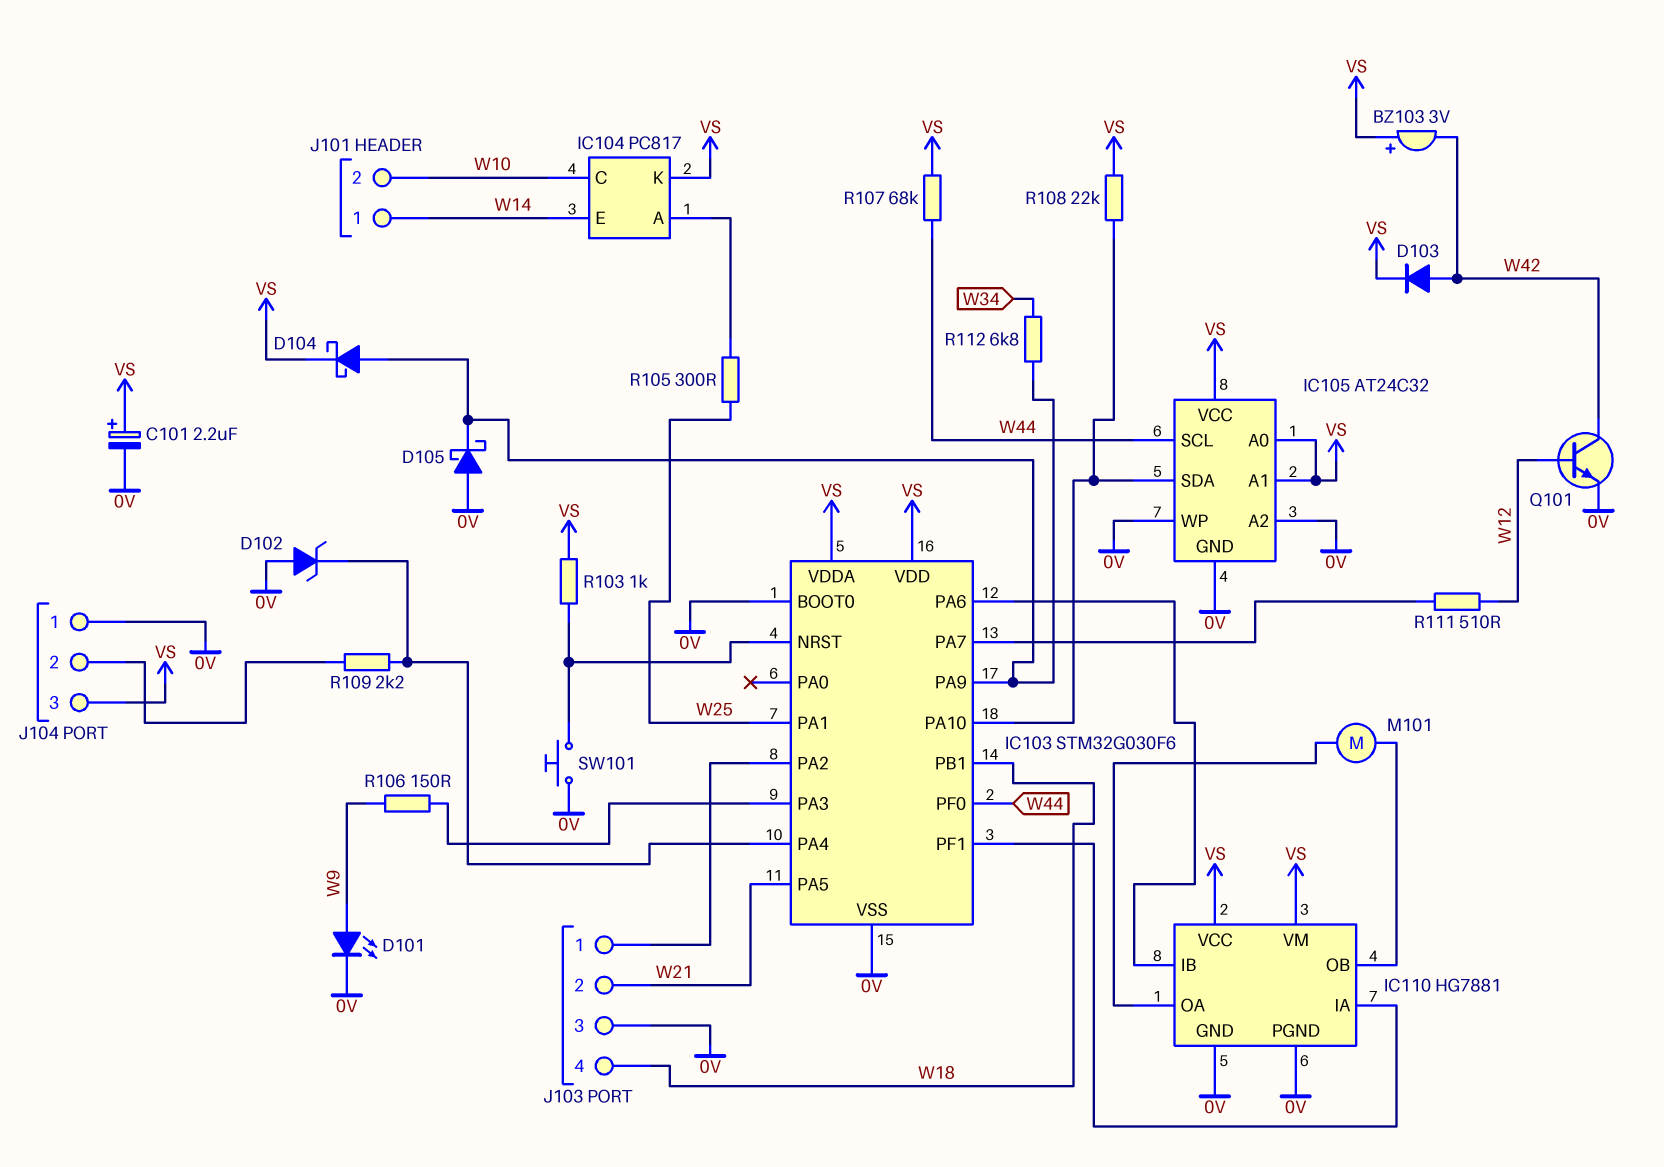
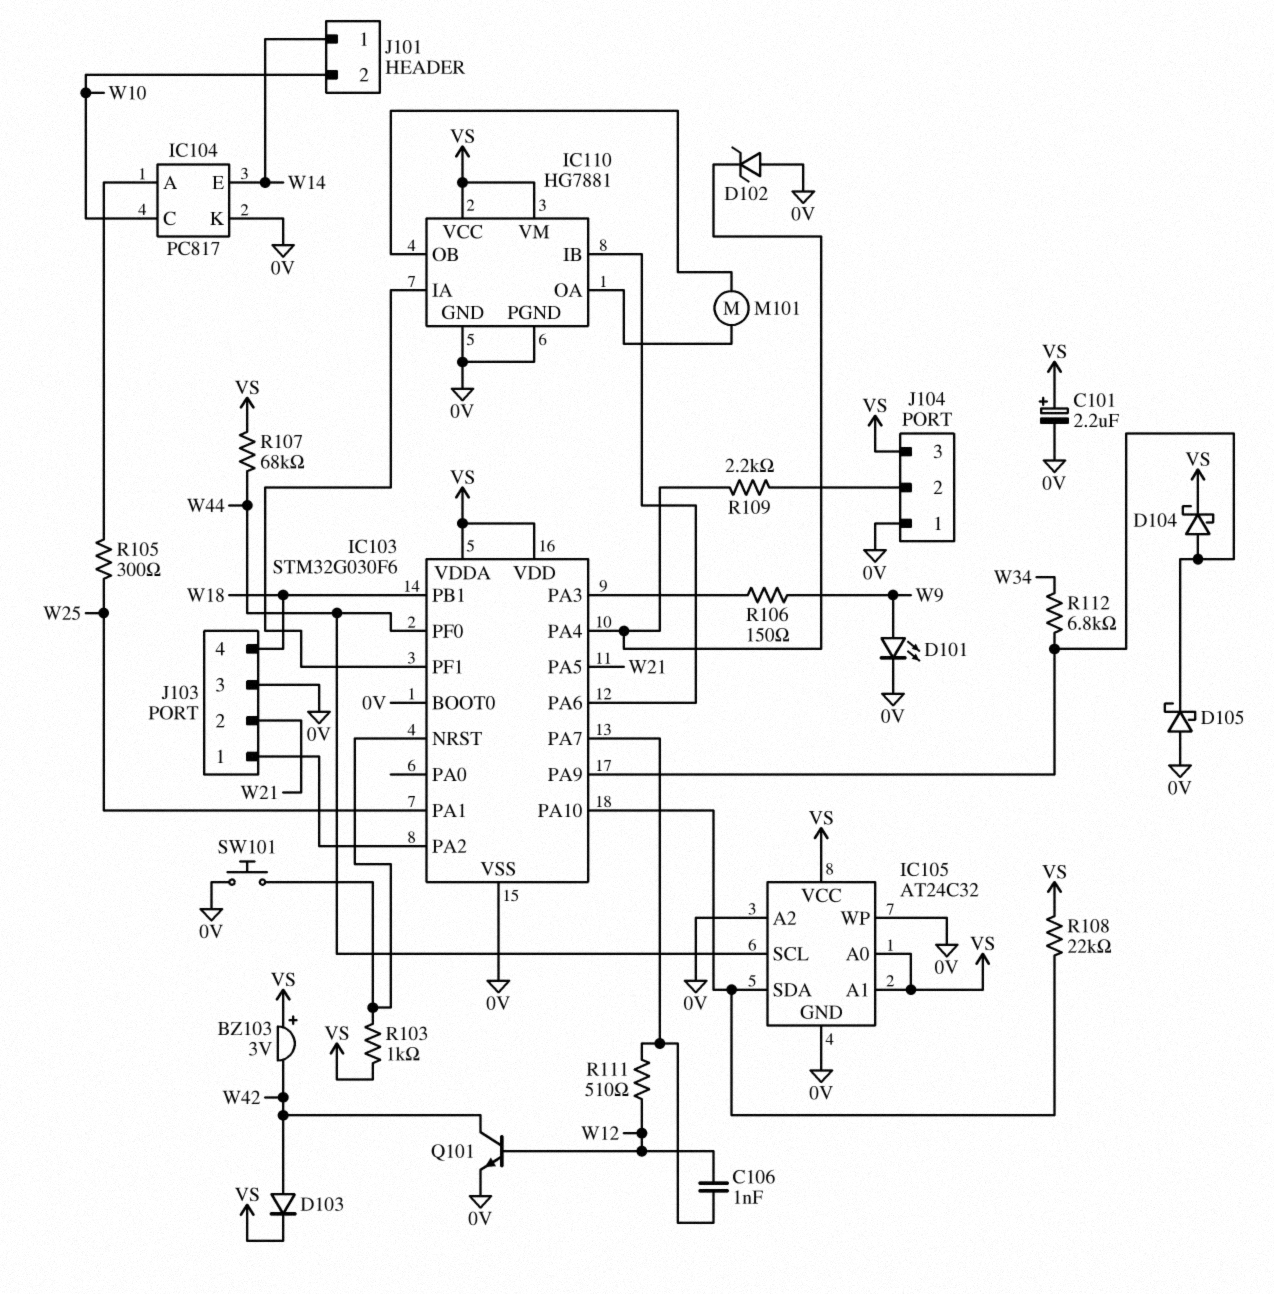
C106: none -> 1nF (IC103/PA7, W12)
IC104 pin K: VS -> 0V

